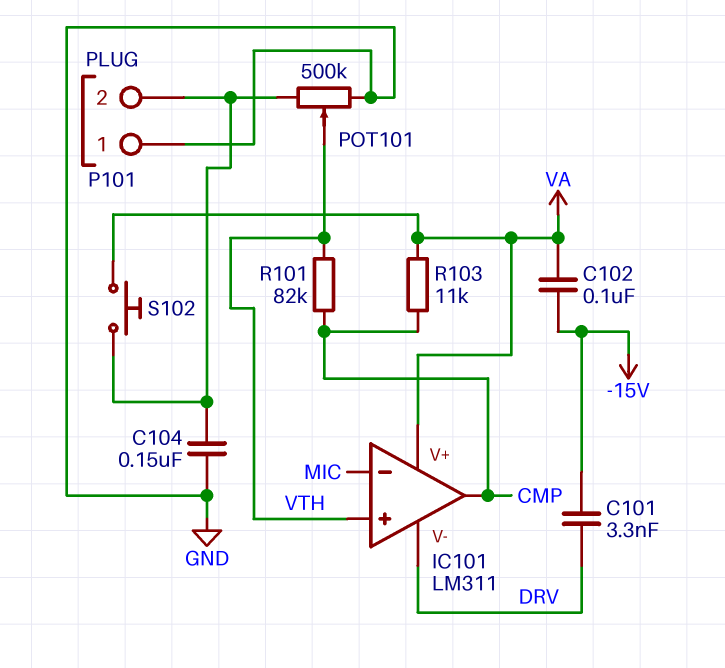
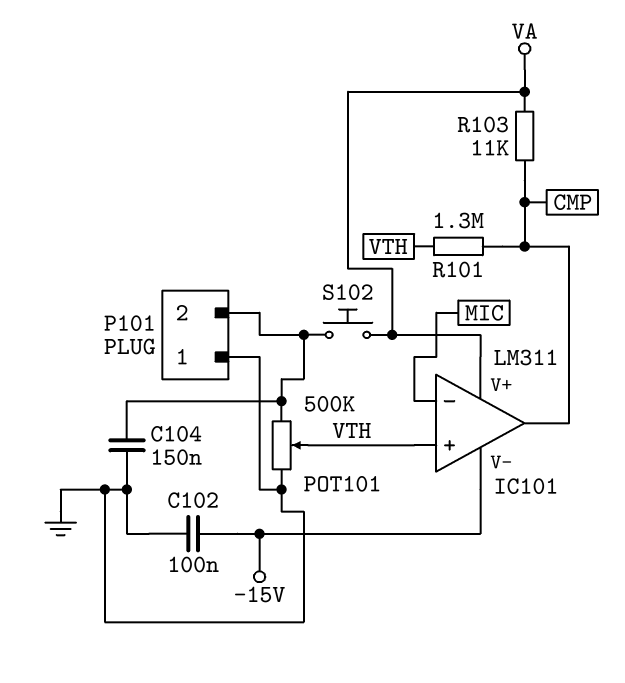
C101: 3.3nF (-15V, DRV) -> none
C102: 100nF (-15V, VA) -> 100nF (-15V, GND)
IC101 pin V-: DRV -> -15V
R101: 82k (CMP, VTH) -> 1.3M (CMP, VTH)

